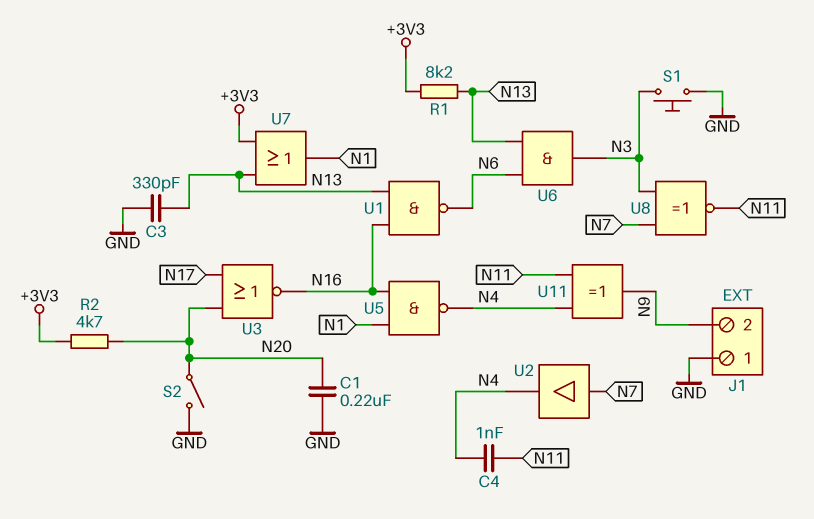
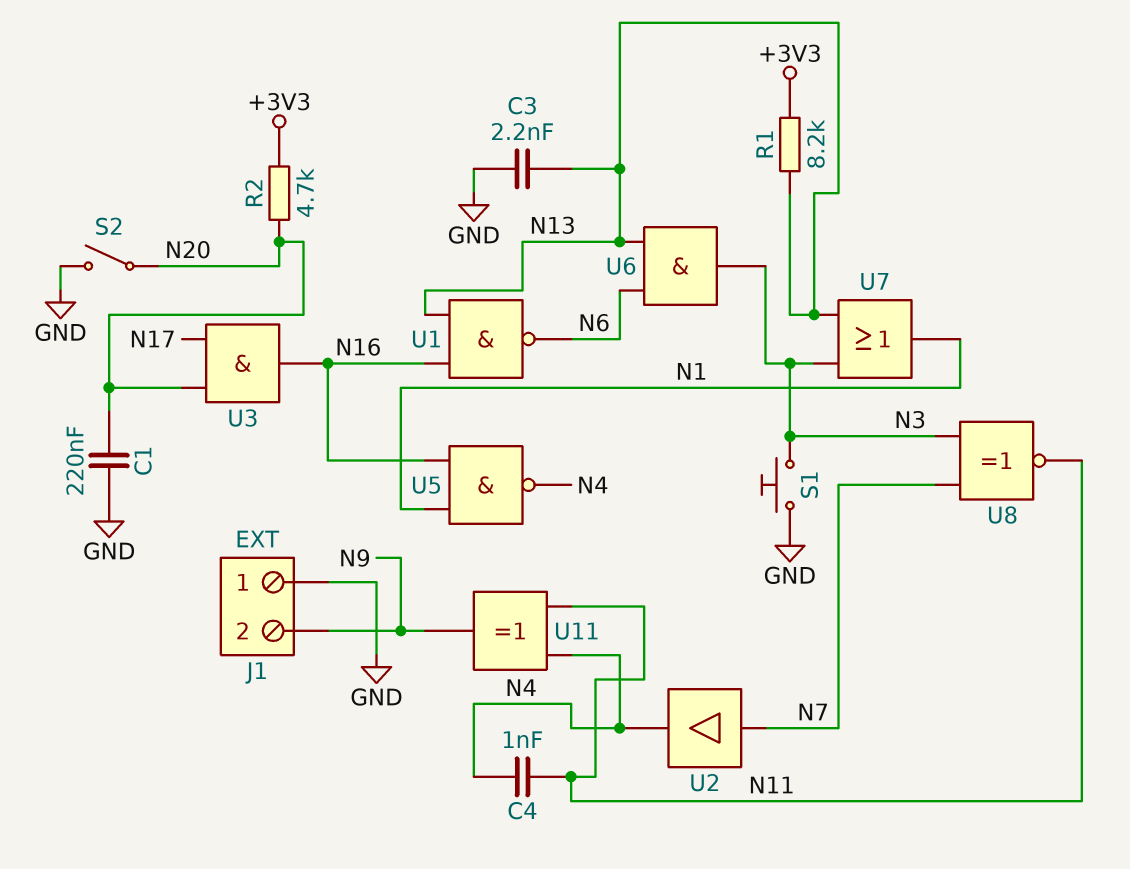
C3: 330pF (GND, N13) -> 2.2nF (GND, N13)
U3: NOR (in N17, in N20, out N16) -> AND (in N17, in N20, out N16)
U7: OR (in +3V3, in N13, out N1) -> OR (in N3, in N13, out N1)

